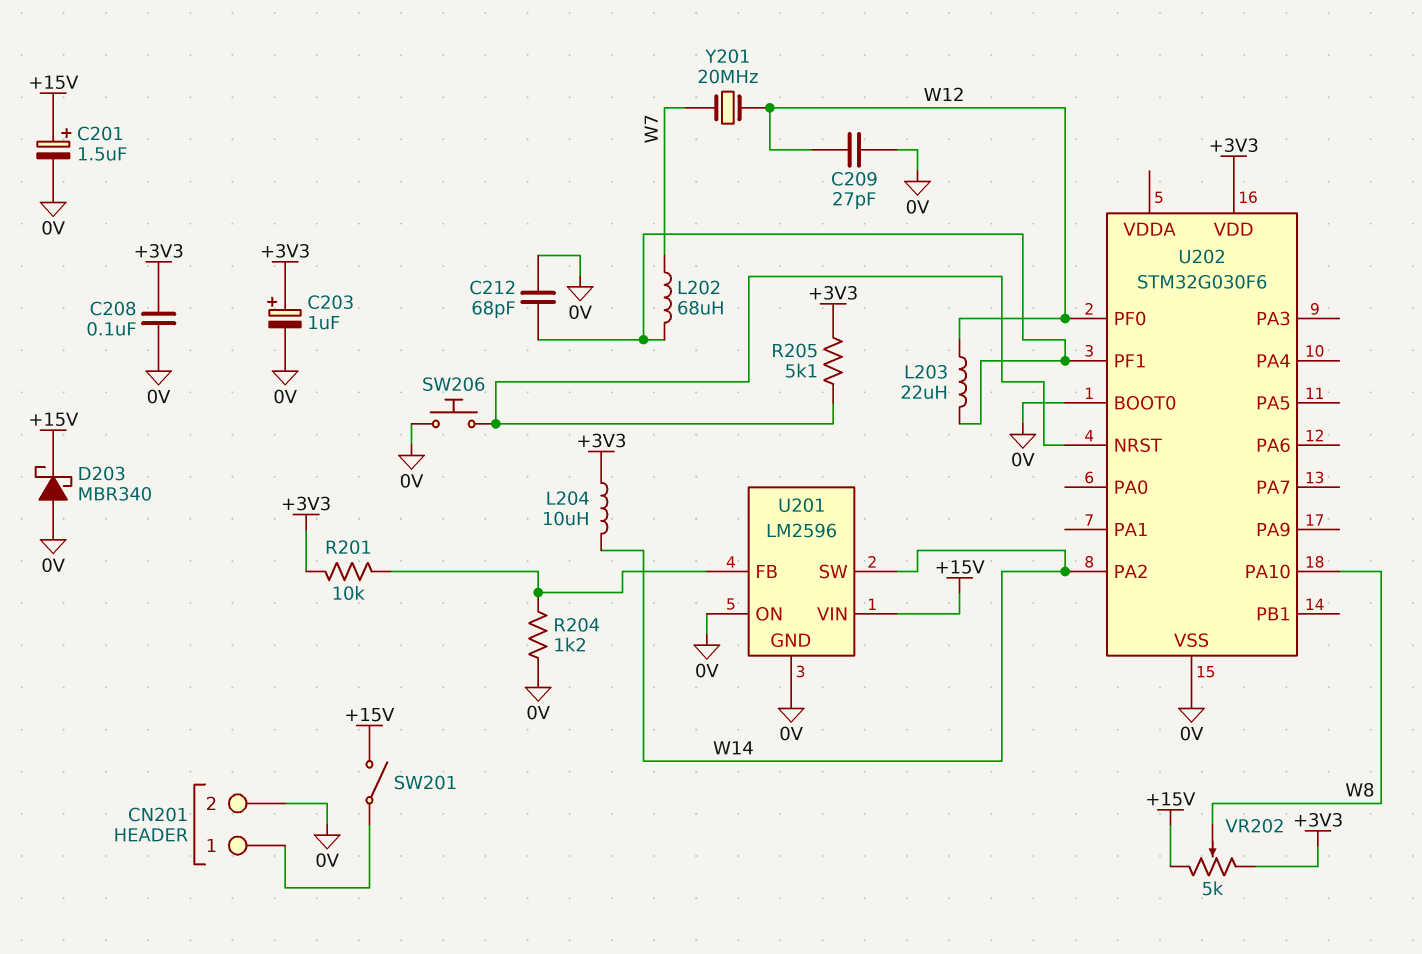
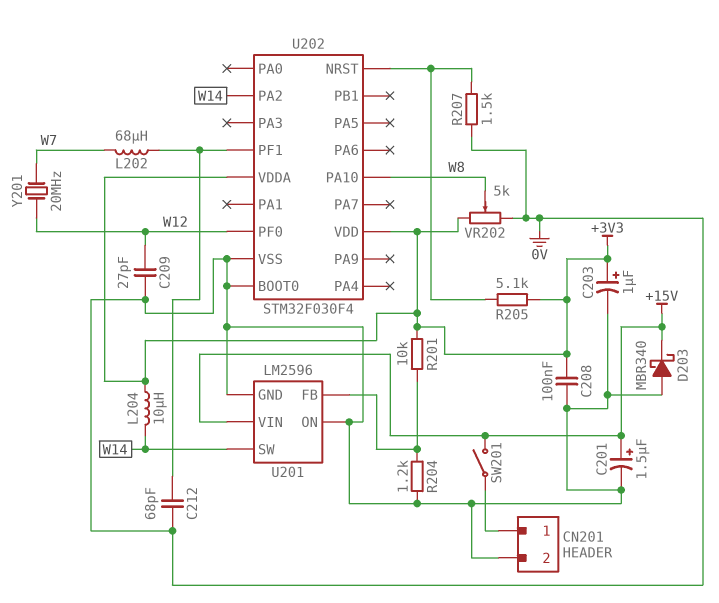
L203: 22uH (U202/PF1, W12) -> none
R207: none -> 1.5k (0V, U202/NRST)
SW206: button (0V, U202/NRST) -> none
U202: STM32G030F6 -> STM32F030F4
U202 pin VDDA: none -> +3V3
VR202: 5k (+3V3, +15V, wiper W8) -> 5k (+3V3, 0V, wiper W8)

